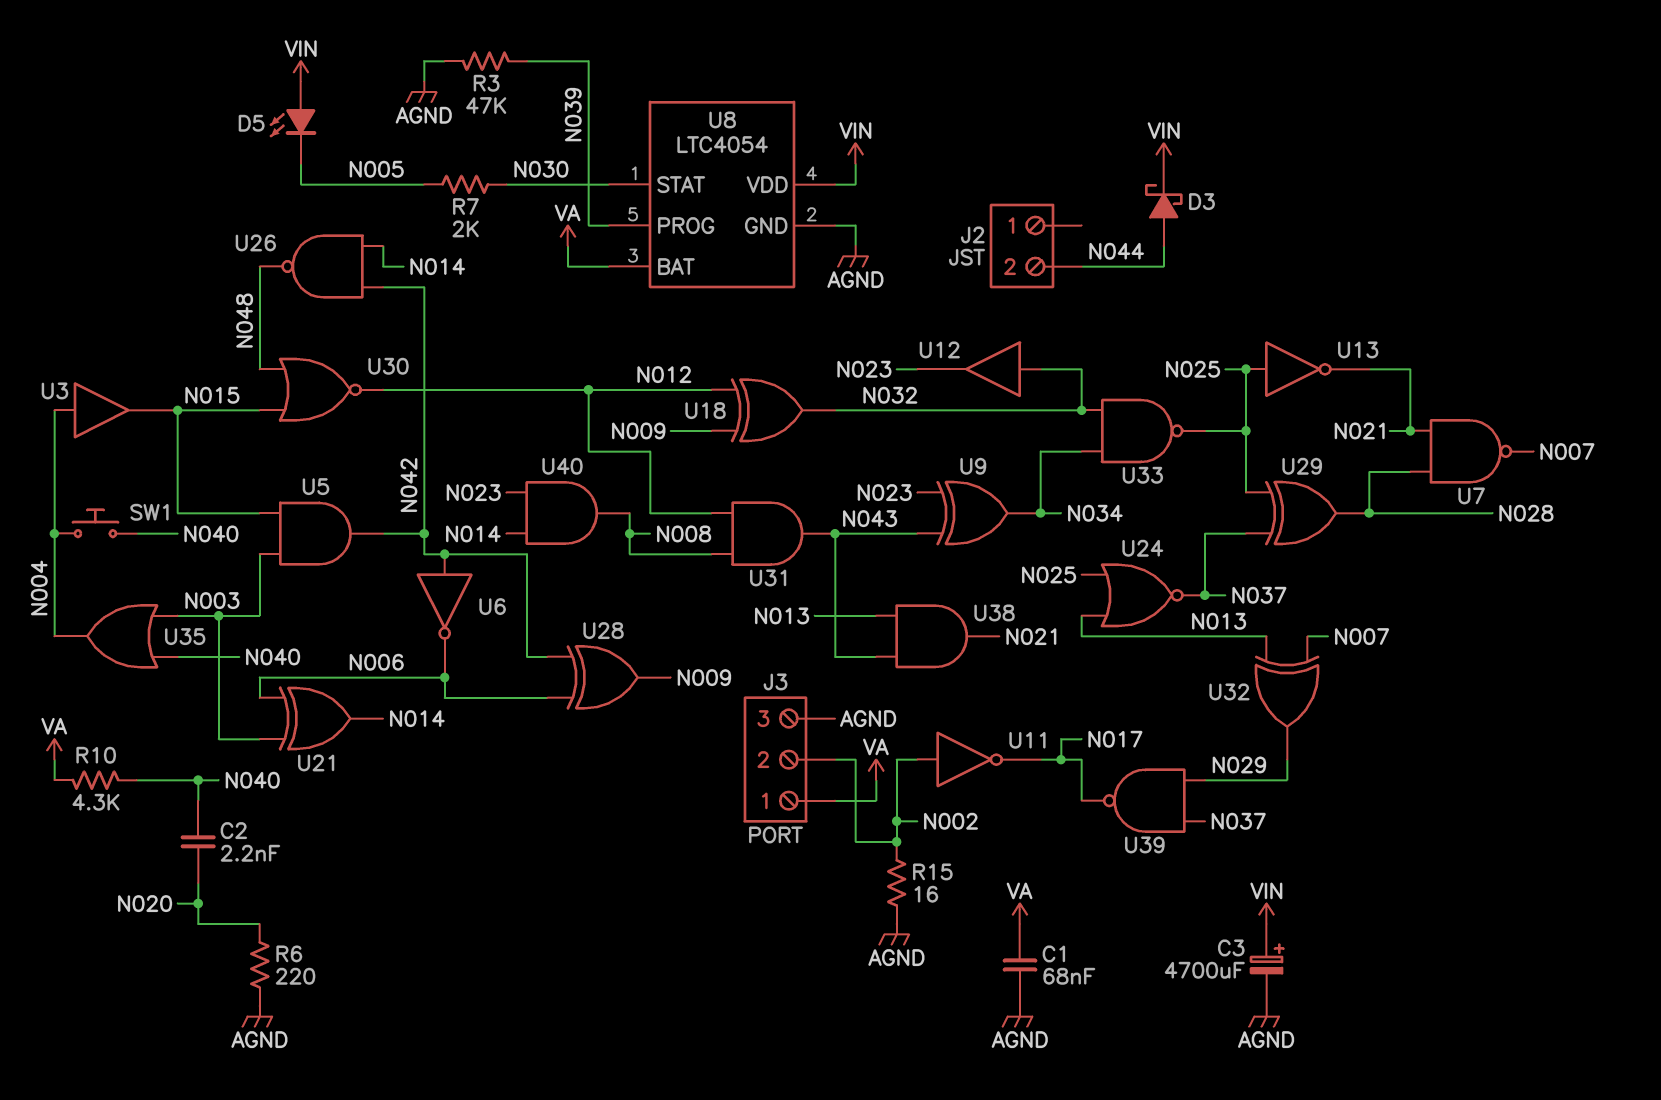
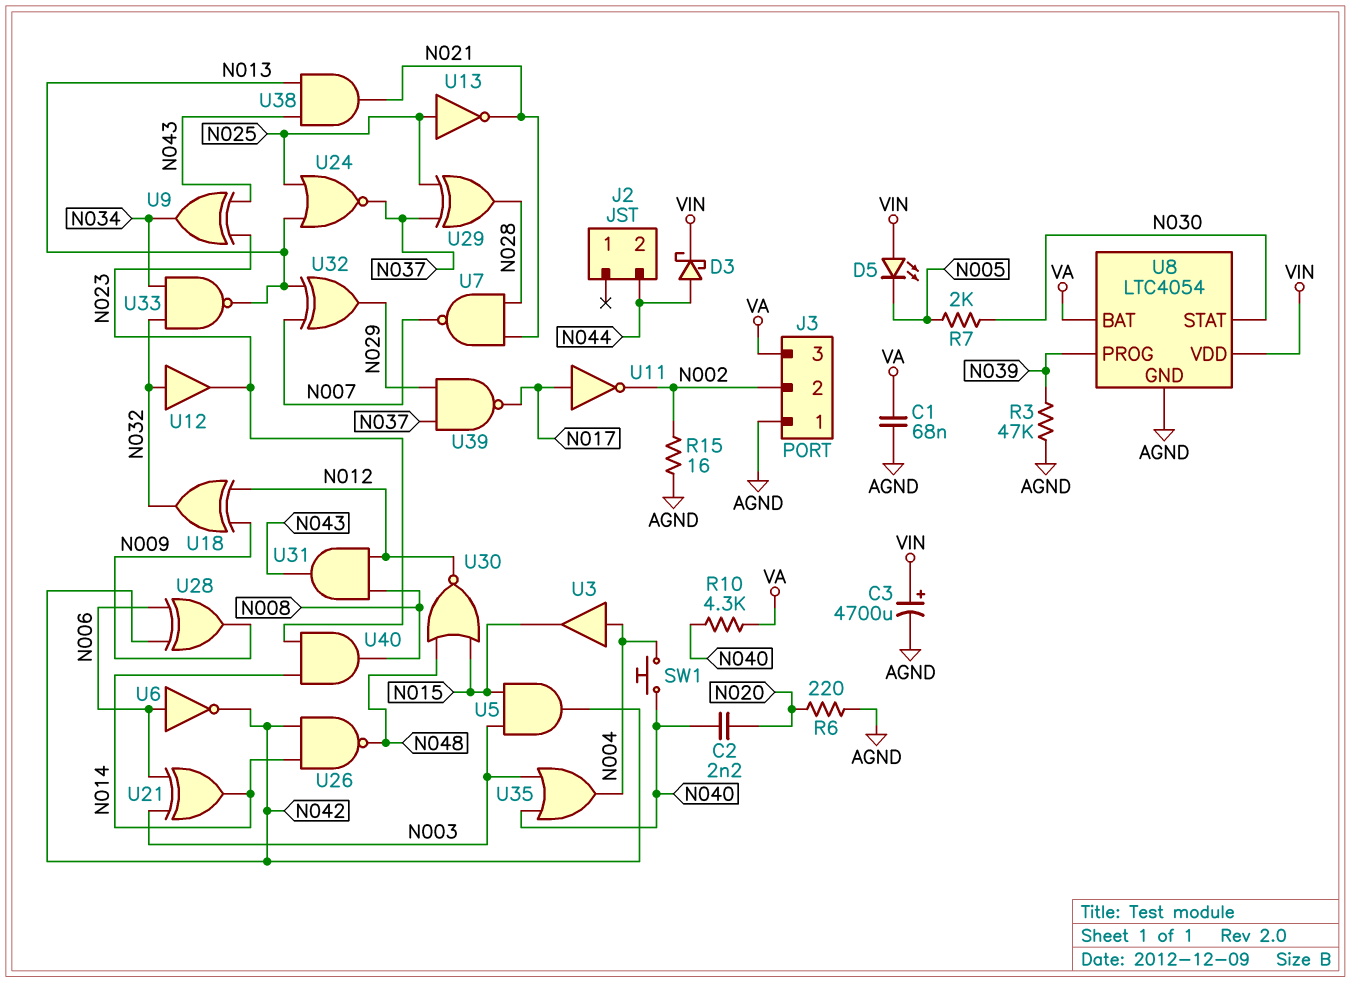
J3 pin 1: VA -> AGND
J3 pin 3: AGND -> VA
U6: NOT (in N042, out N006) -> NOT (in N006, out N042)
U11: NOT (in N002, out N017) -> NOT (in N017, out N002)
U33: NAND (in N032, in N034, out N025) -> NAND (in N032, in N034, out N013)

